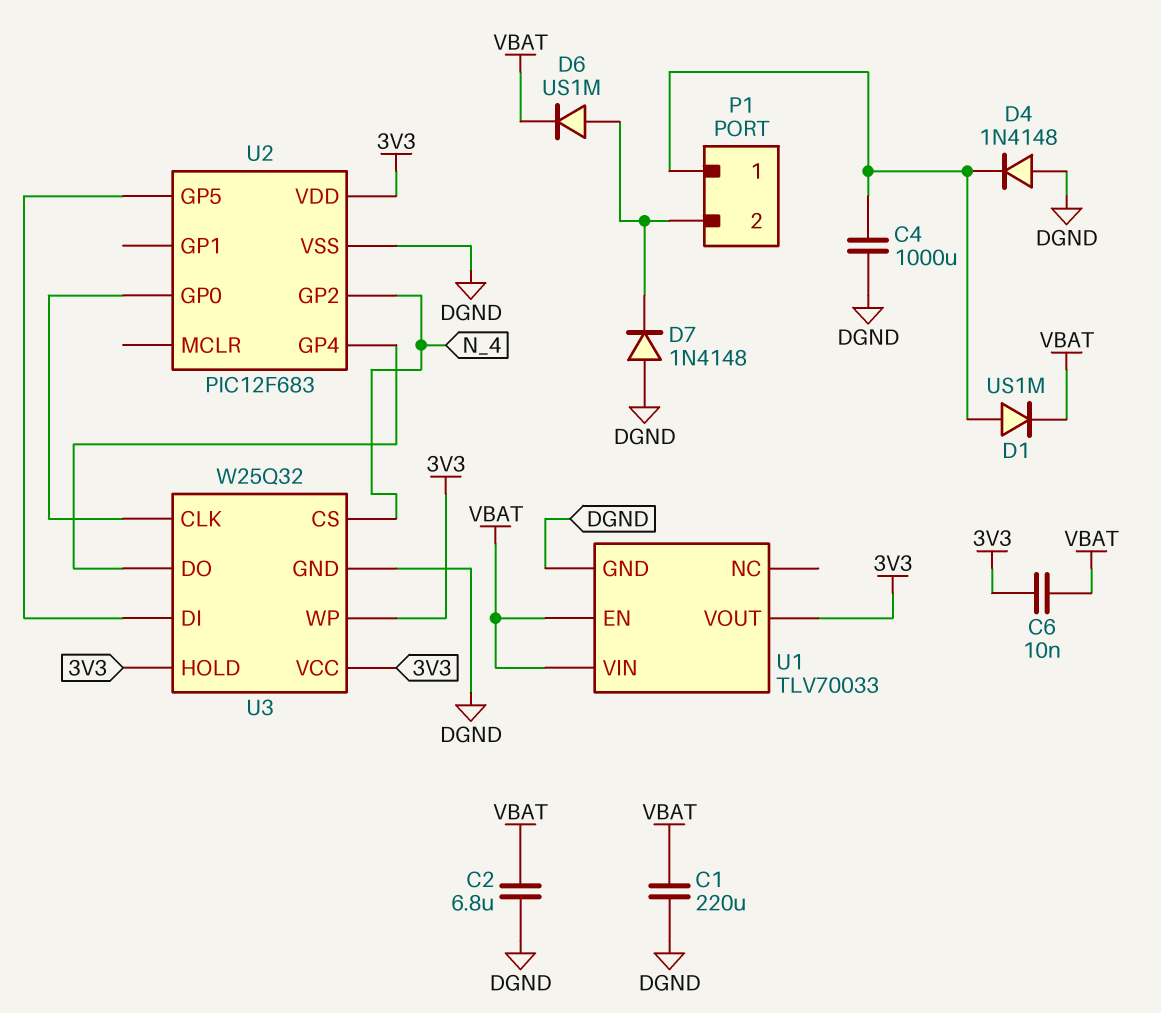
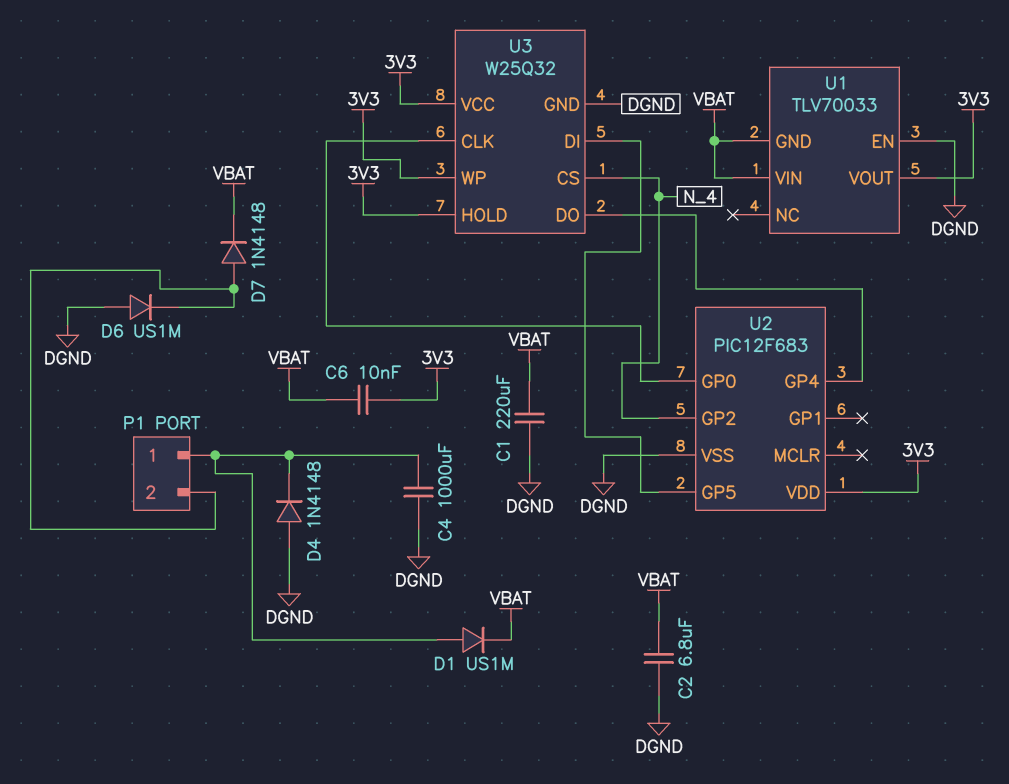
D6: diode US1M (A P1/2, K VBAT) -> diode US1M (A DGND, K P1/2)
D7: diode 1N4148 (A DGND, K P1/2) -> diode 1N4148 (A P1/2, K VBAT)
U1 pin EN: VBAT -> DGND
U1 pin GND: DGND -> VBAT

